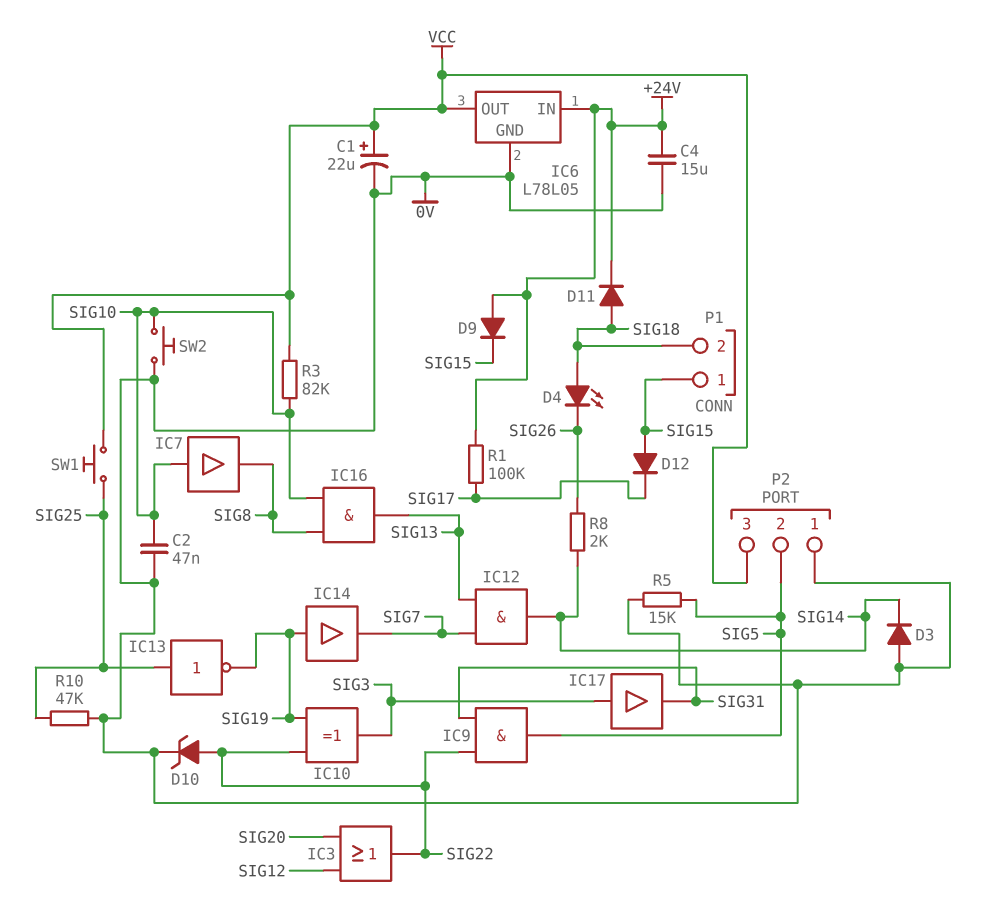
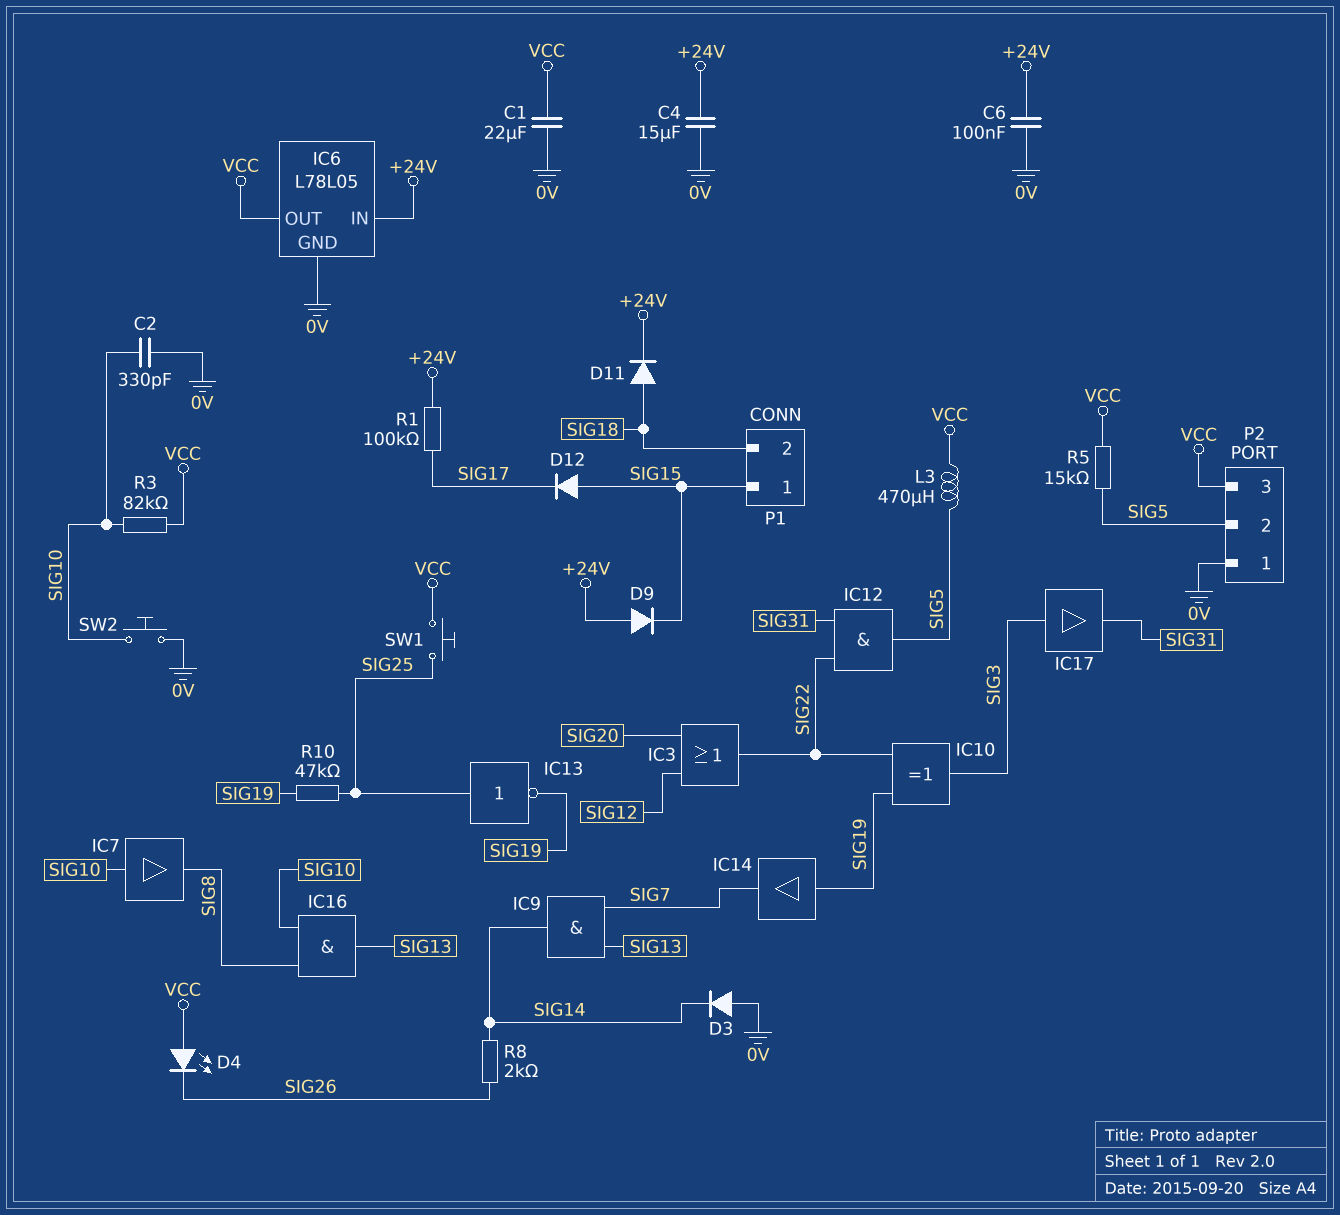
C1: 22uF (plus VCC, minus 0V) -> 22uF (0V, VCC)
C2: 47nF (0V, SIG10) -> 330pF (0V, SIG10)
C6: none -> 100nF (+24V, 0V)
D4: LED (A SIG18, K SIG26) -> LED (A VCC, K SIG26)
D10: zener (A SIG22, K 0V) -> none
IC9: AND (in SIG22, in SIG31, out SIG5) -> AND (in SIG7, in SIG13, out SIG14)
IC12: AND (in SIG7, in SIG13, out SIG14) -> AND (in SIG22, in SIG31, out SIG5)
L3: none -> 470uH (SIG5, VCC)
R5: 15k (0V, SIG5) -> 15k (SIG5, VCC)
R10: 47k (0V, SIG25) -> 47k (SIG19, SIG25)

